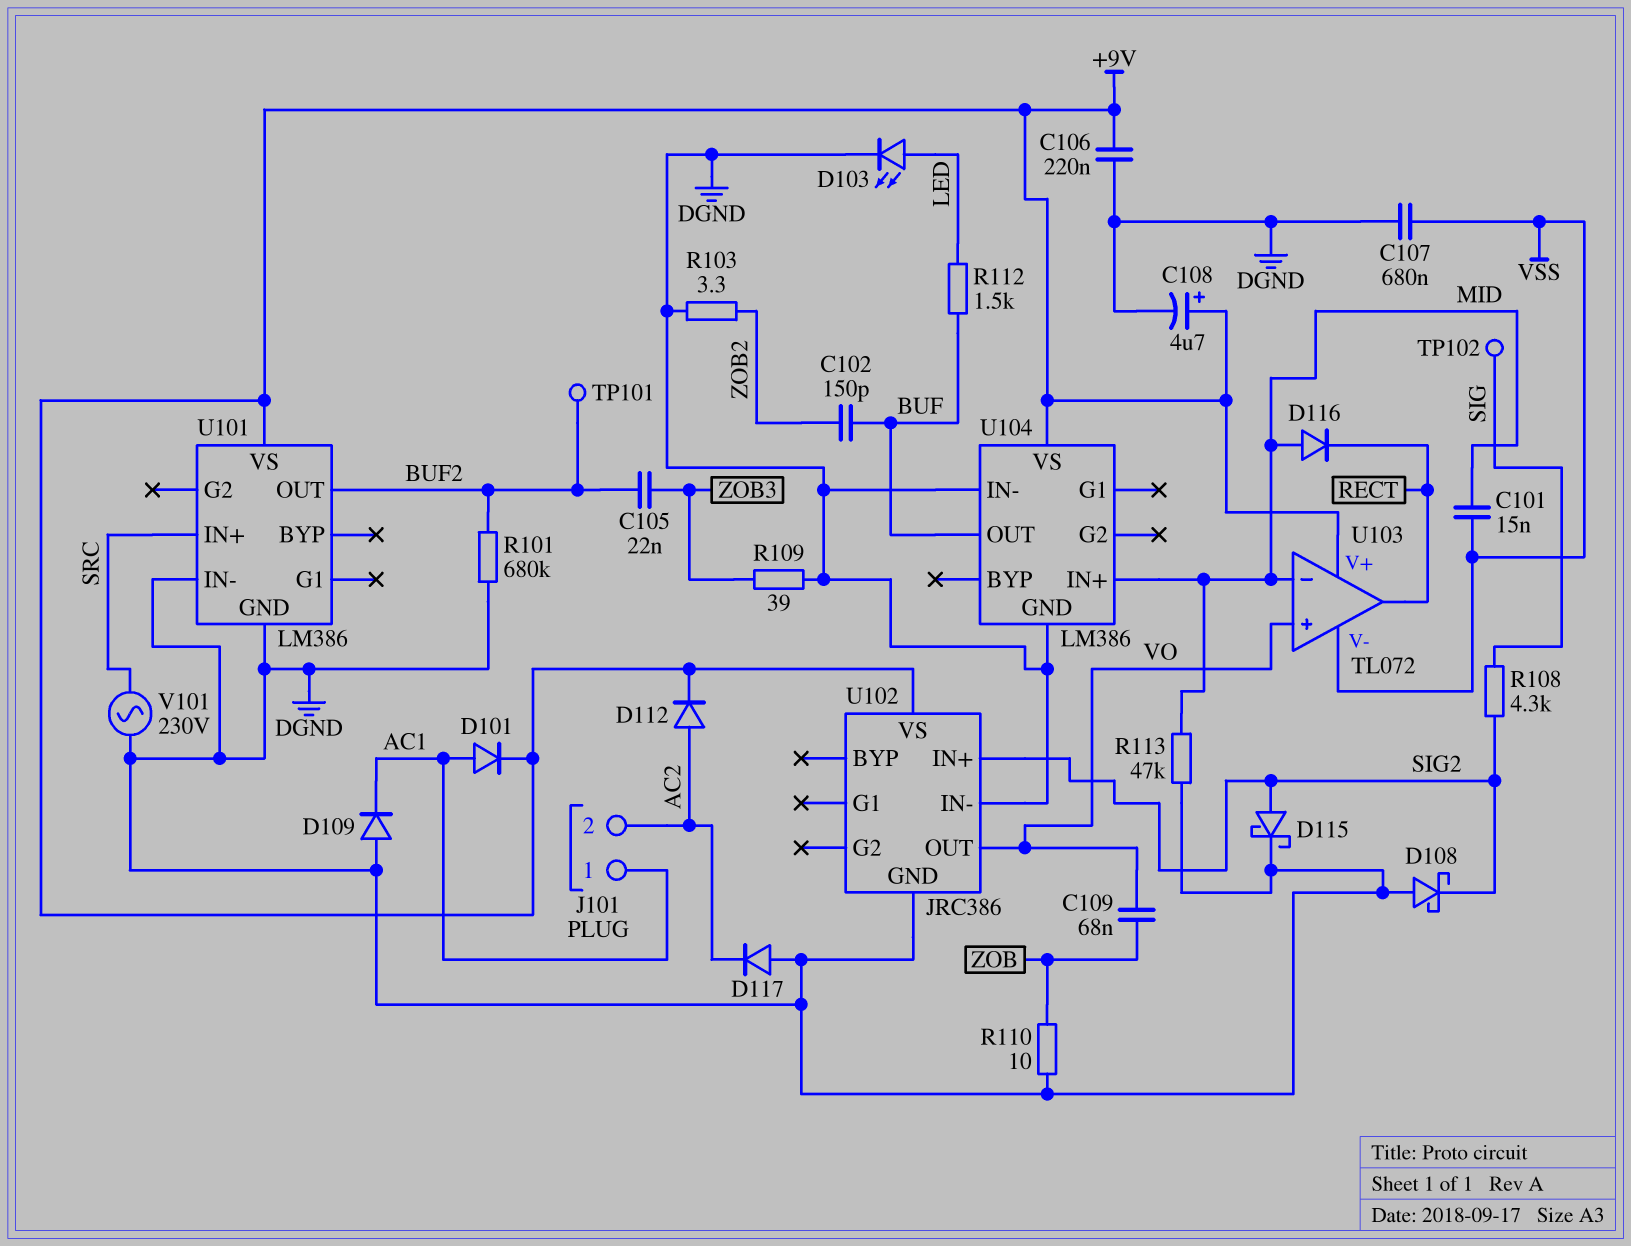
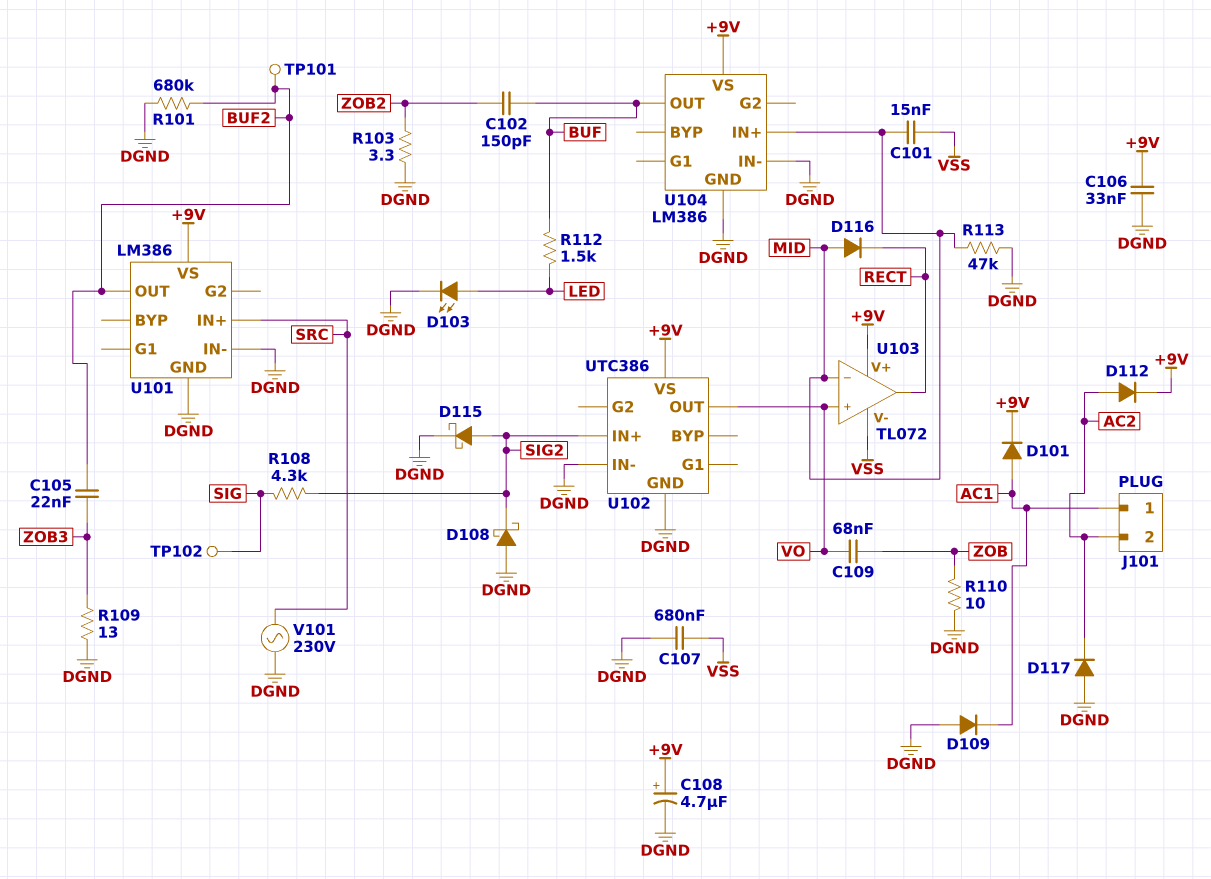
C106: 220nF (+9V, DGND) -> 33nF (+9V, DGND)
R109: 39 (DGND, ZOB3) -> 13 (DGND, ZOB3)
U102: JRC386 -> UTC386

